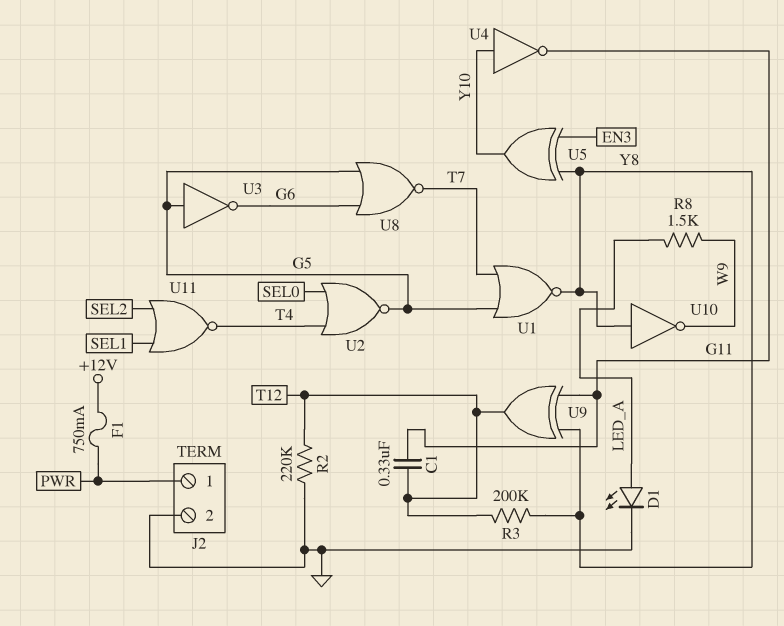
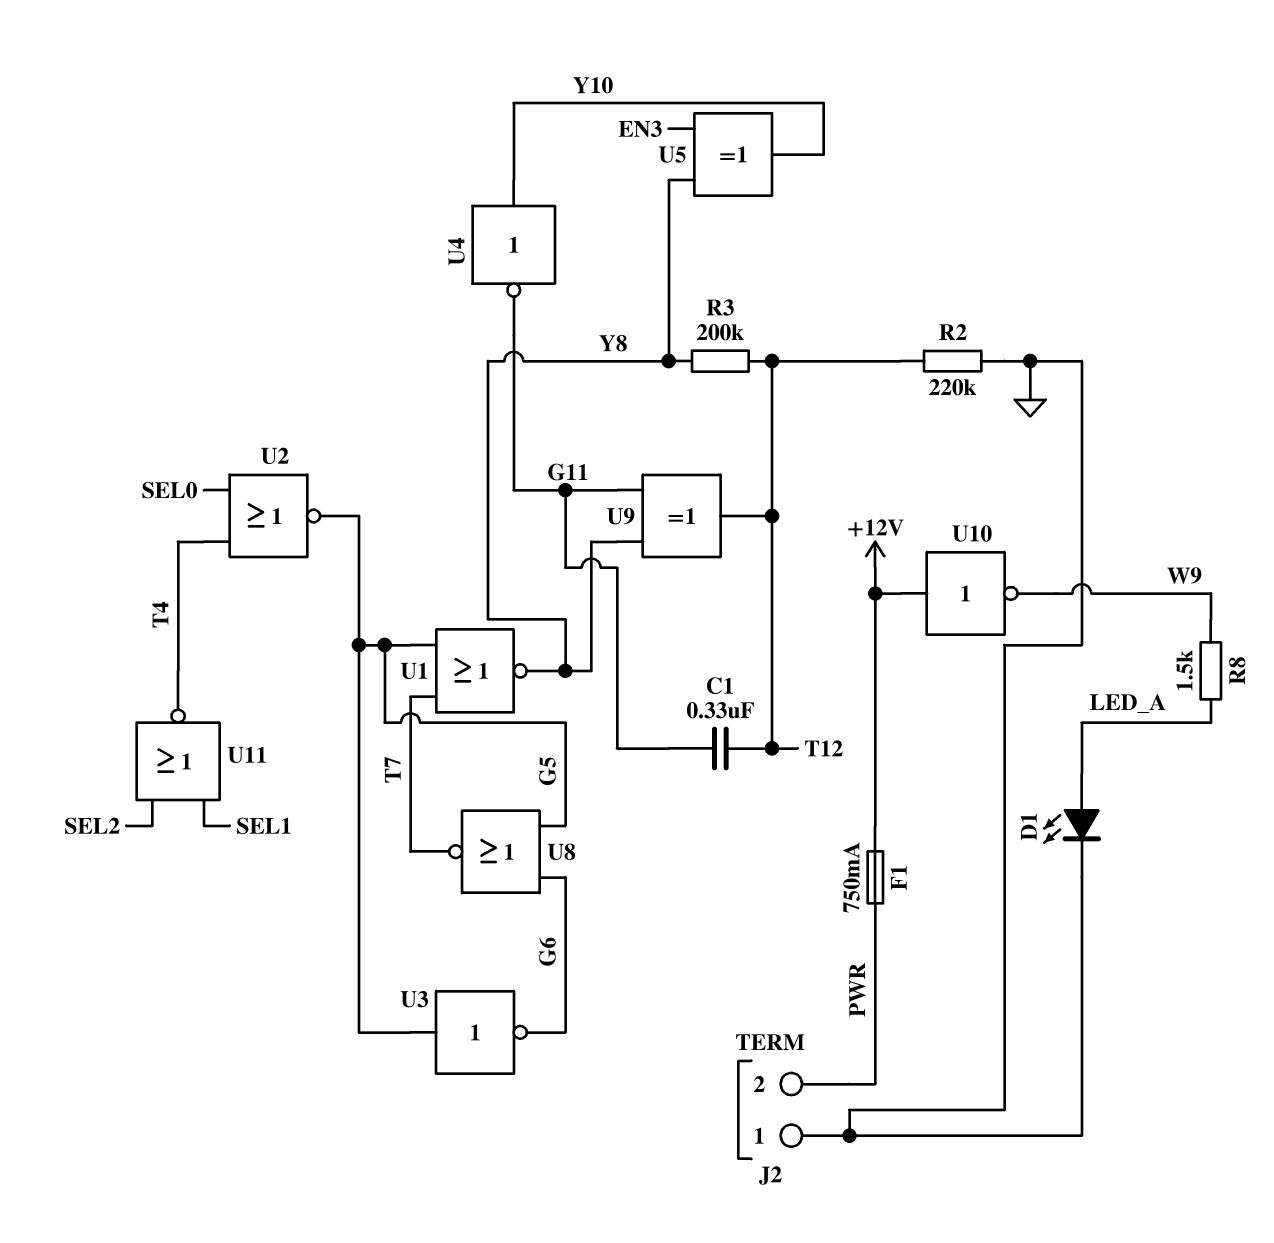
J2 pin 1: PWR -> GND
J2 pin 2: GND -> PWR
U10: NOT (in Y8, out W9) -> NOT (in +12V, out W9)

